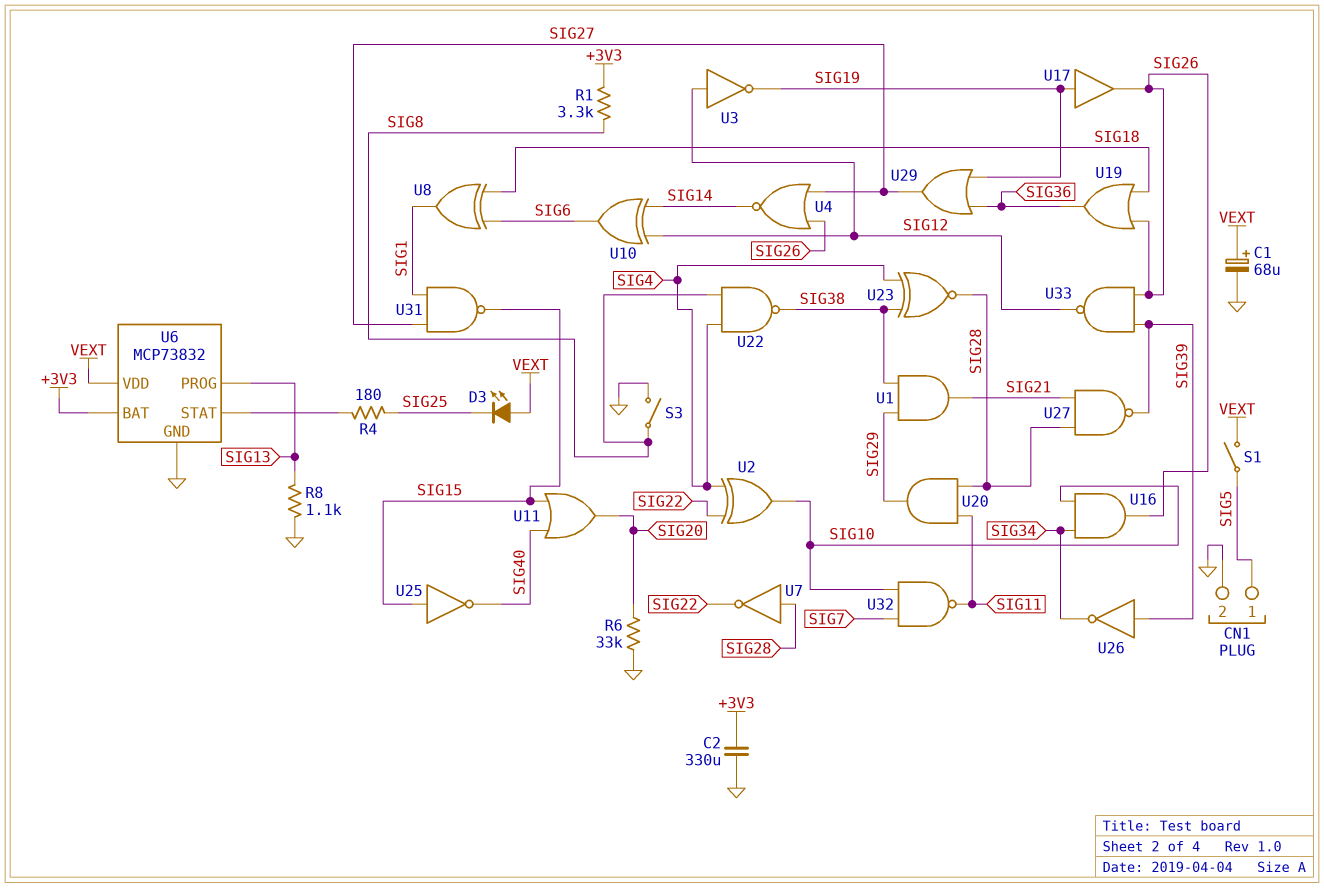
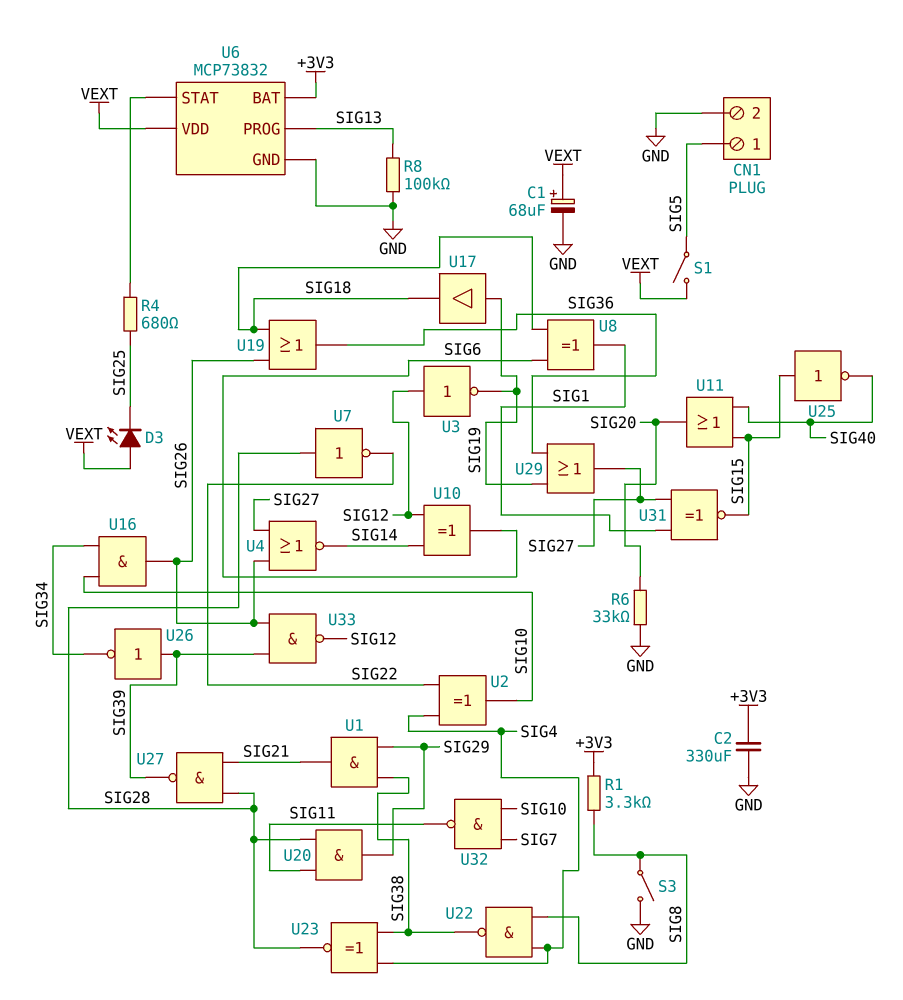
R4: 180 (SIG25, U6/STAT) -> 680 (SIG25, U6/STAT)
R8: 1.1k (GND, SIG13) -> 100k (GND, SIG13)
U17: buffer (in SIG19, out SIG26) -> buffer (in SIG19, out SIG18)
U31: NAND (in SIG1, in SIG27, out SIG15) -> XNOR (in SIG1, in SIG27, out SIG15)

